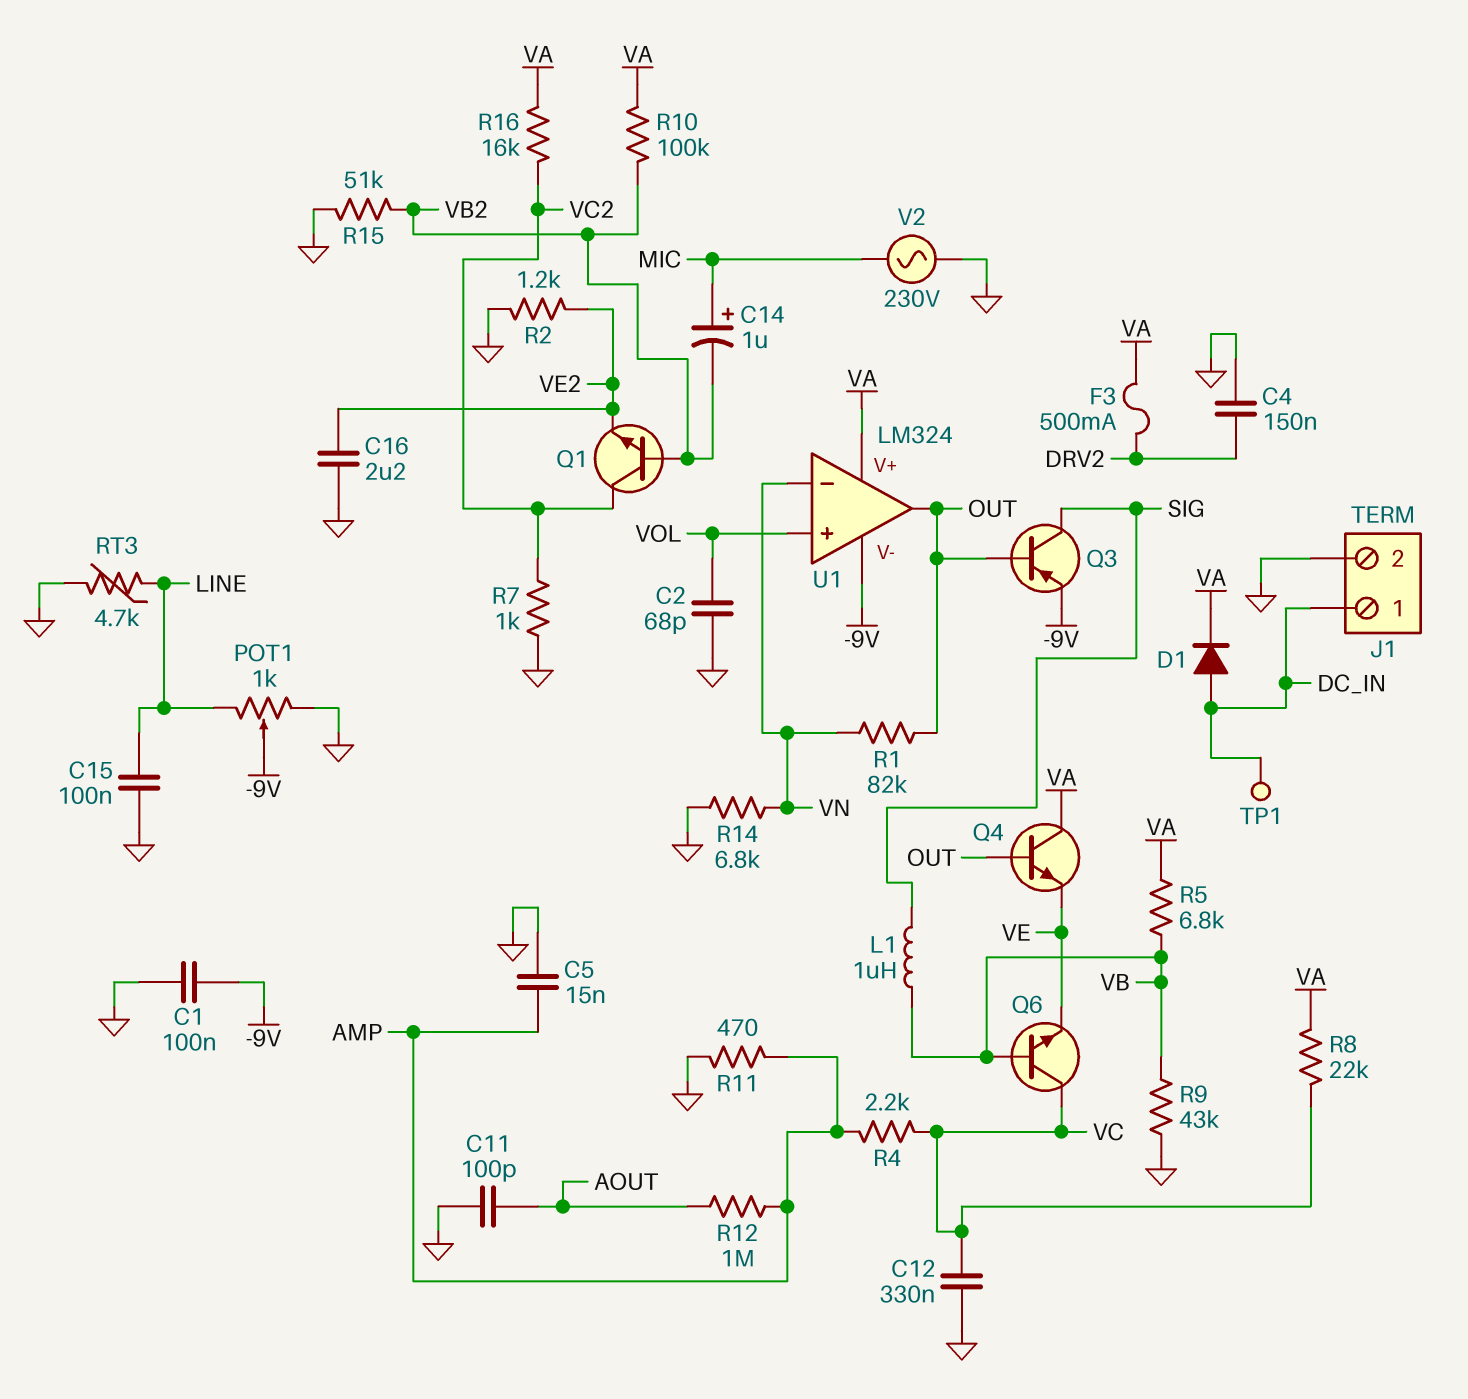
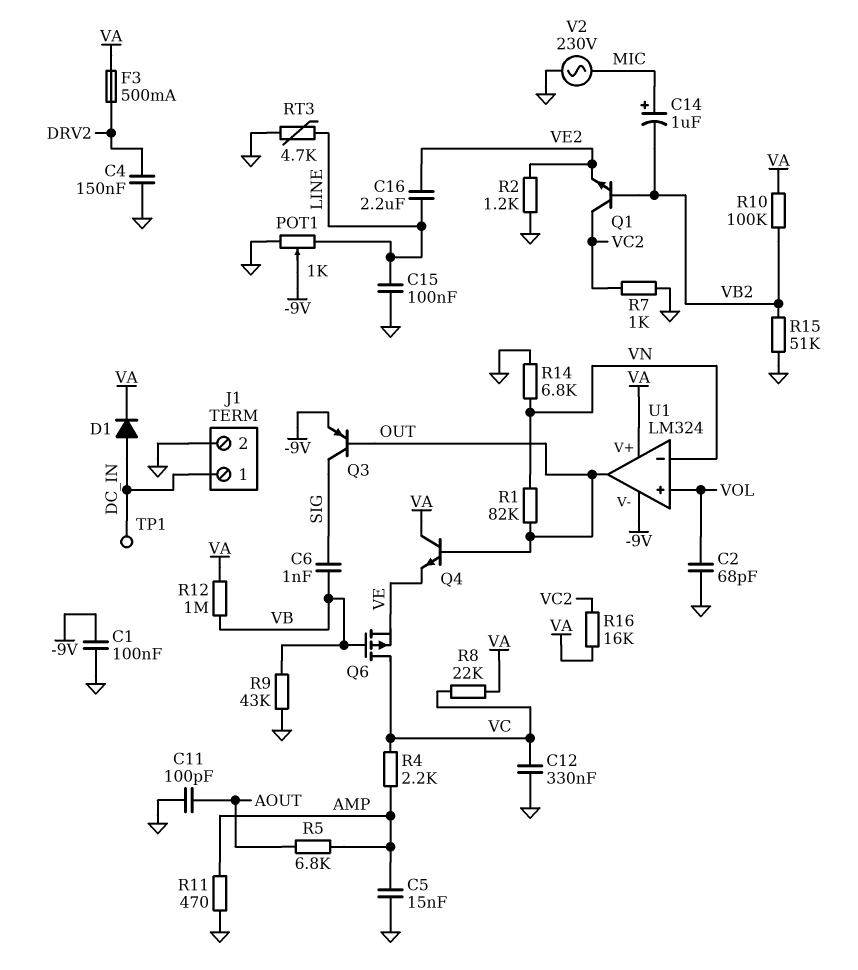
C6: none -> 1nF (SIG, VB)
C16: 2.2uF (GND, VE2) -> 2.2uF (LINE, VE2)
L1: 1uH (SIG, VB) -> none
Q6: NPN (B VB, C VC, E VE) -> PMOS (G VB, D VC, S VE)
R5: 6.8k (VA, VB) -> 6.8k (AMP, AOUT)
R12: 1M (AMP, AOUT) -> 1M (VA, VB)

